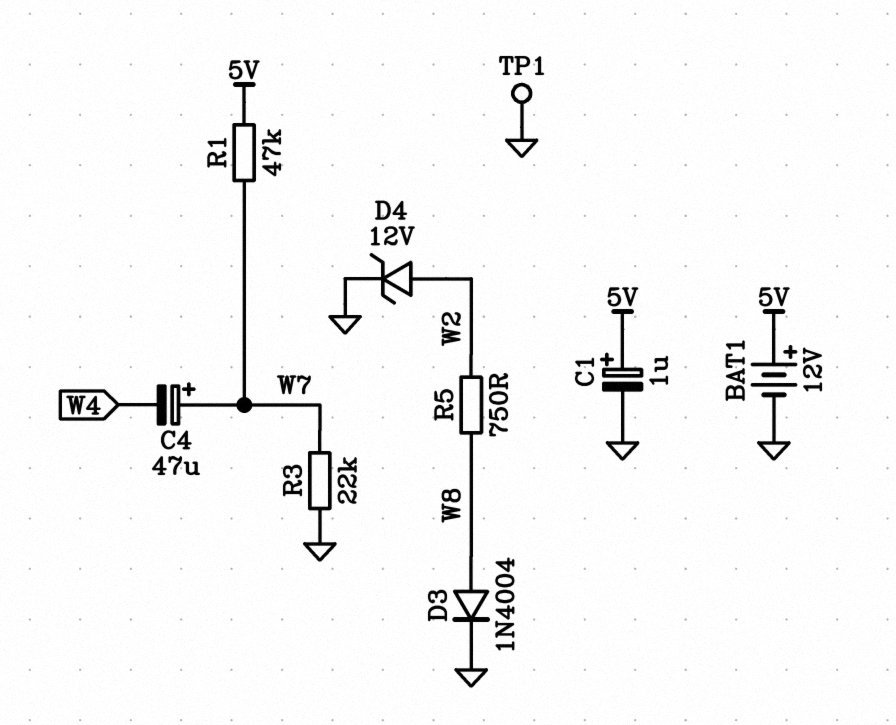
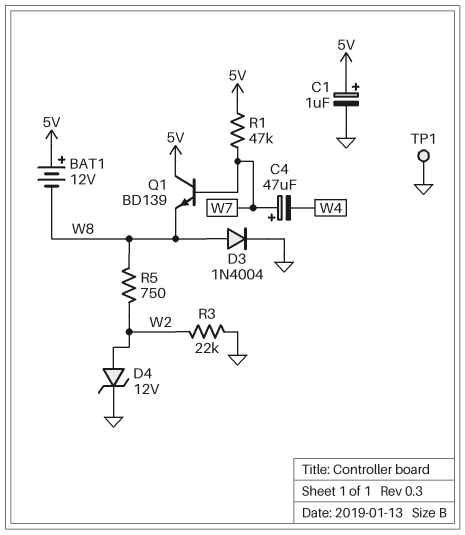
BAT1: 12V (plus 5V, minus GND) -> 12V (plus 5V, minus W8)
Q1: none -> NPN BD139 (B W7, C 5V, E W8)
R3: 22k (GND, W7) -> 22k (GND, W2)

